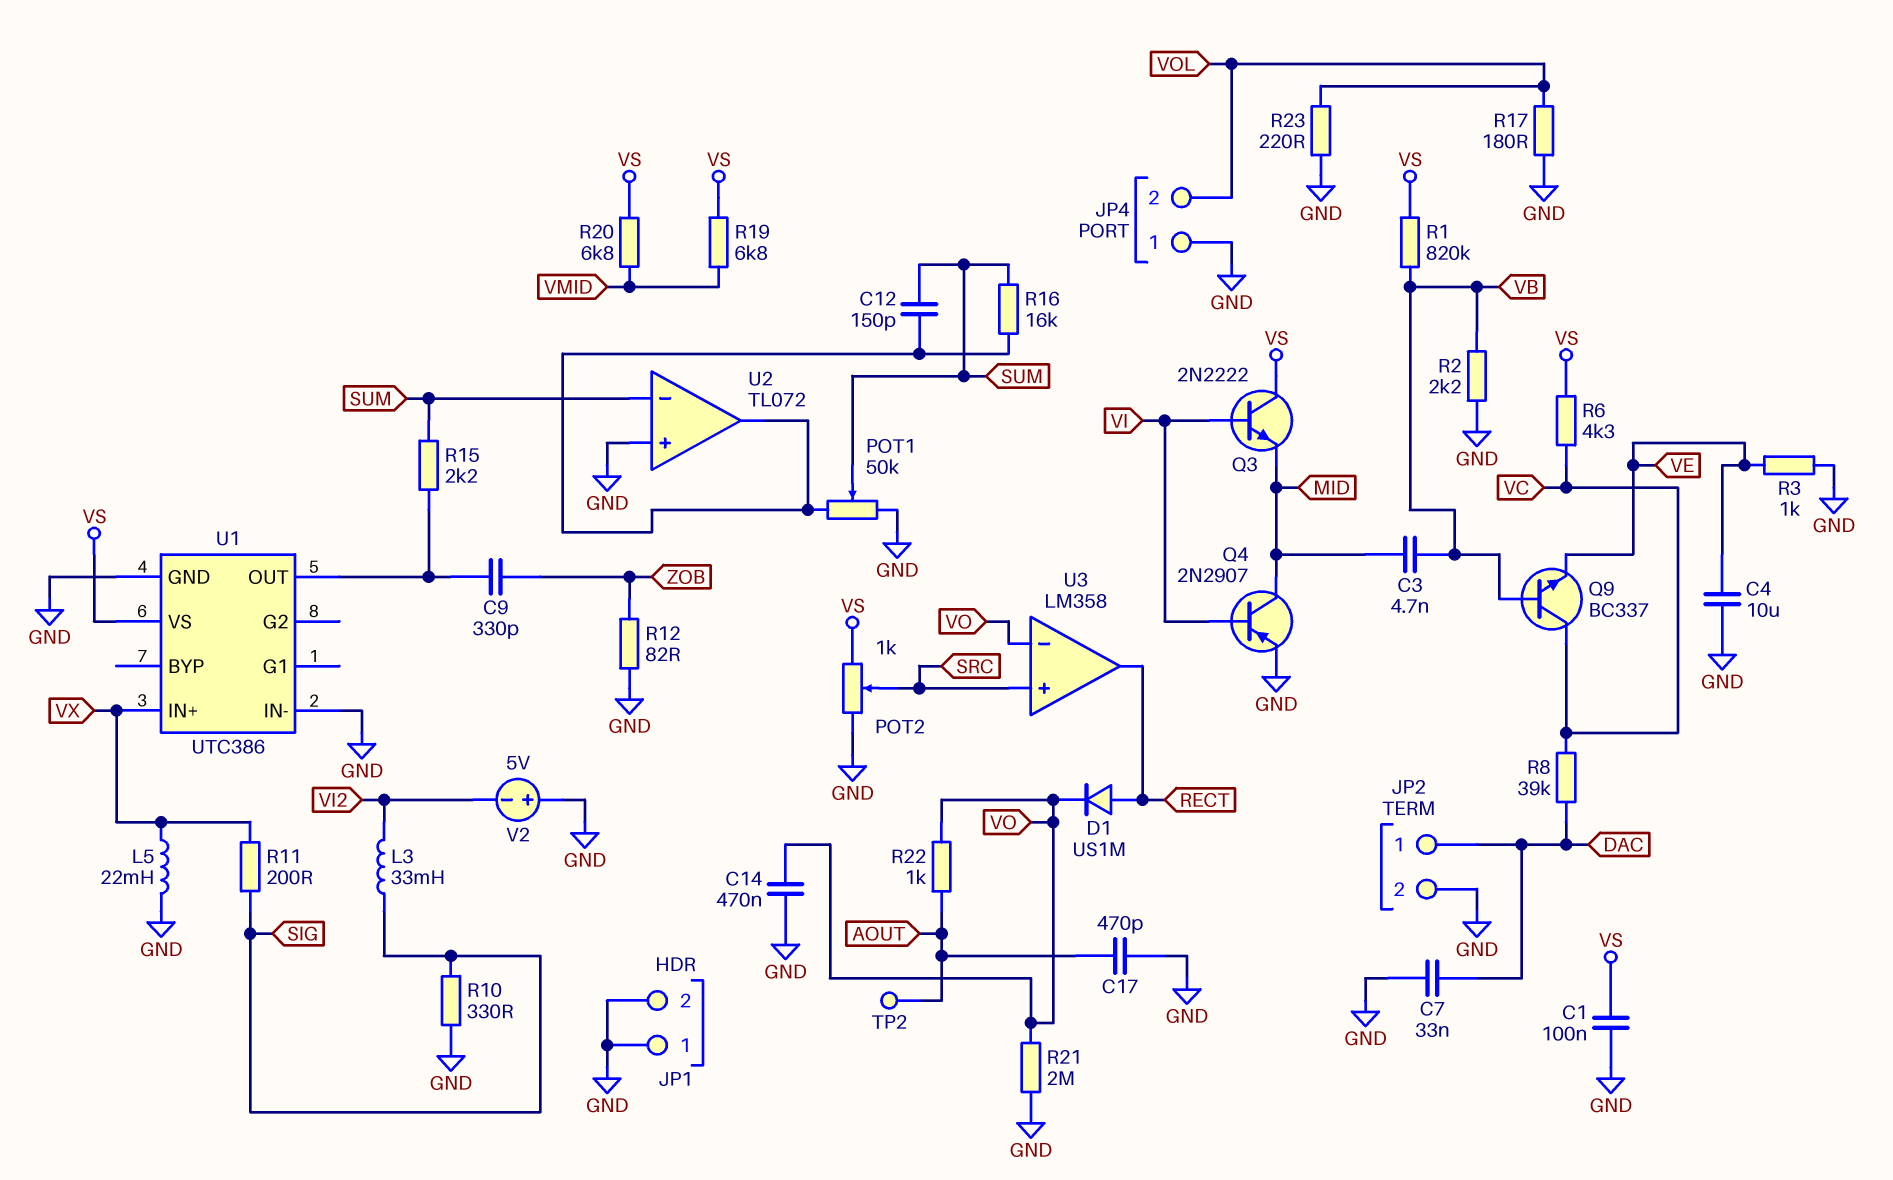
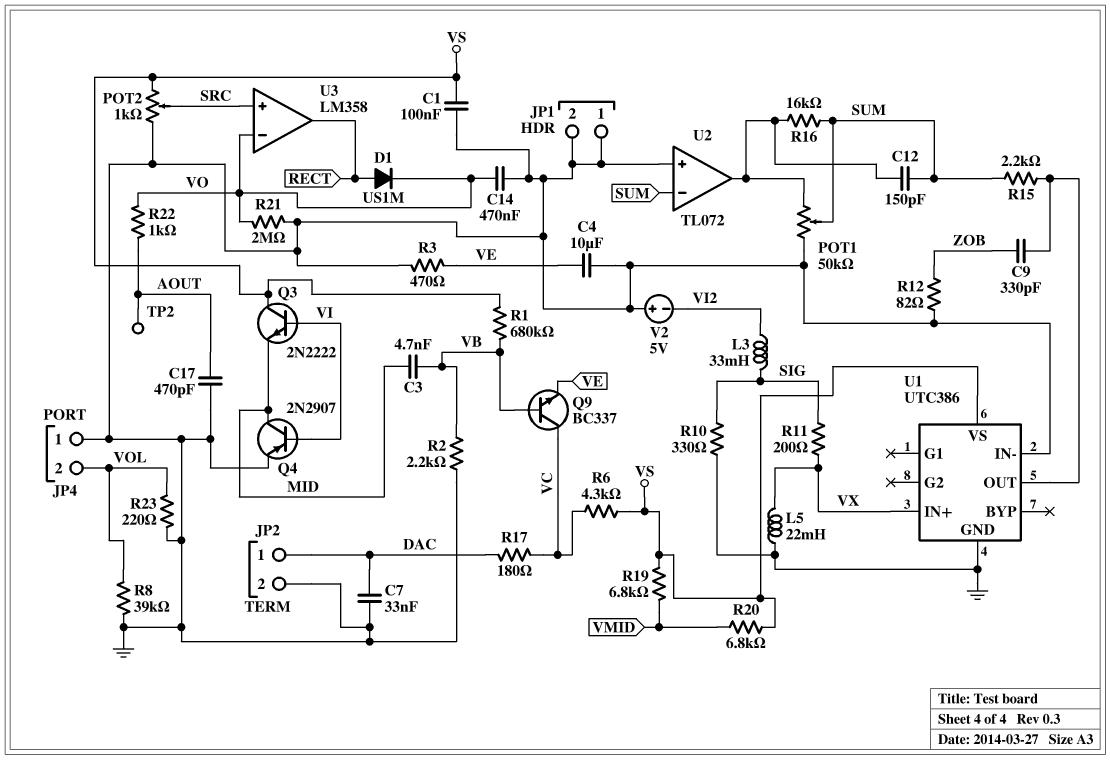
R1: 820k (VB, VS) -> 680k (VB, VS)
R3: 1k (GND, VE) -> 470 (GND, VE)
R8: 39k (DAC, VC) -> 39k (GND, VOL)
R17: 180 (GND, VOL) -> 180 (DAC, VC)

